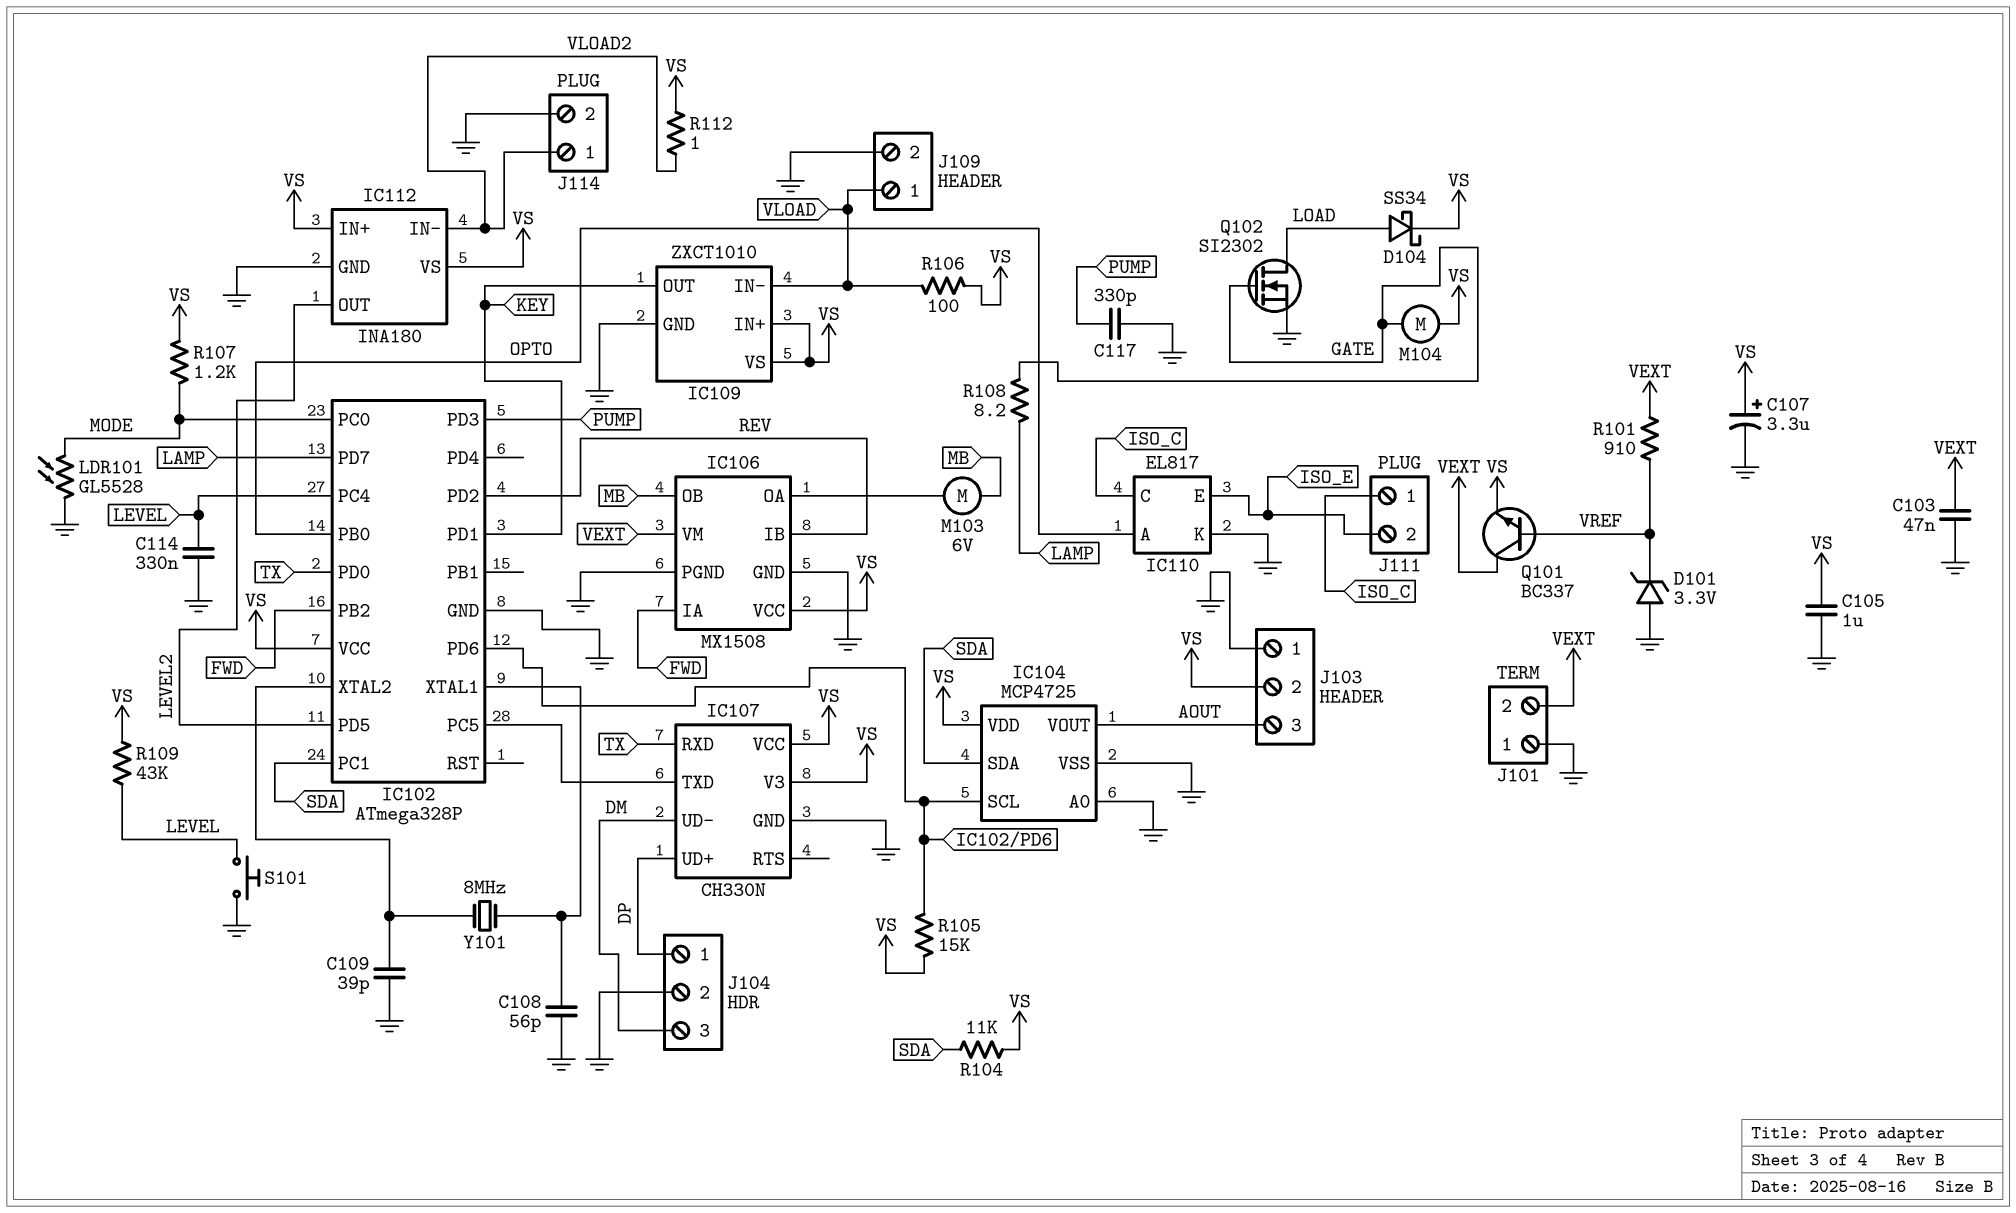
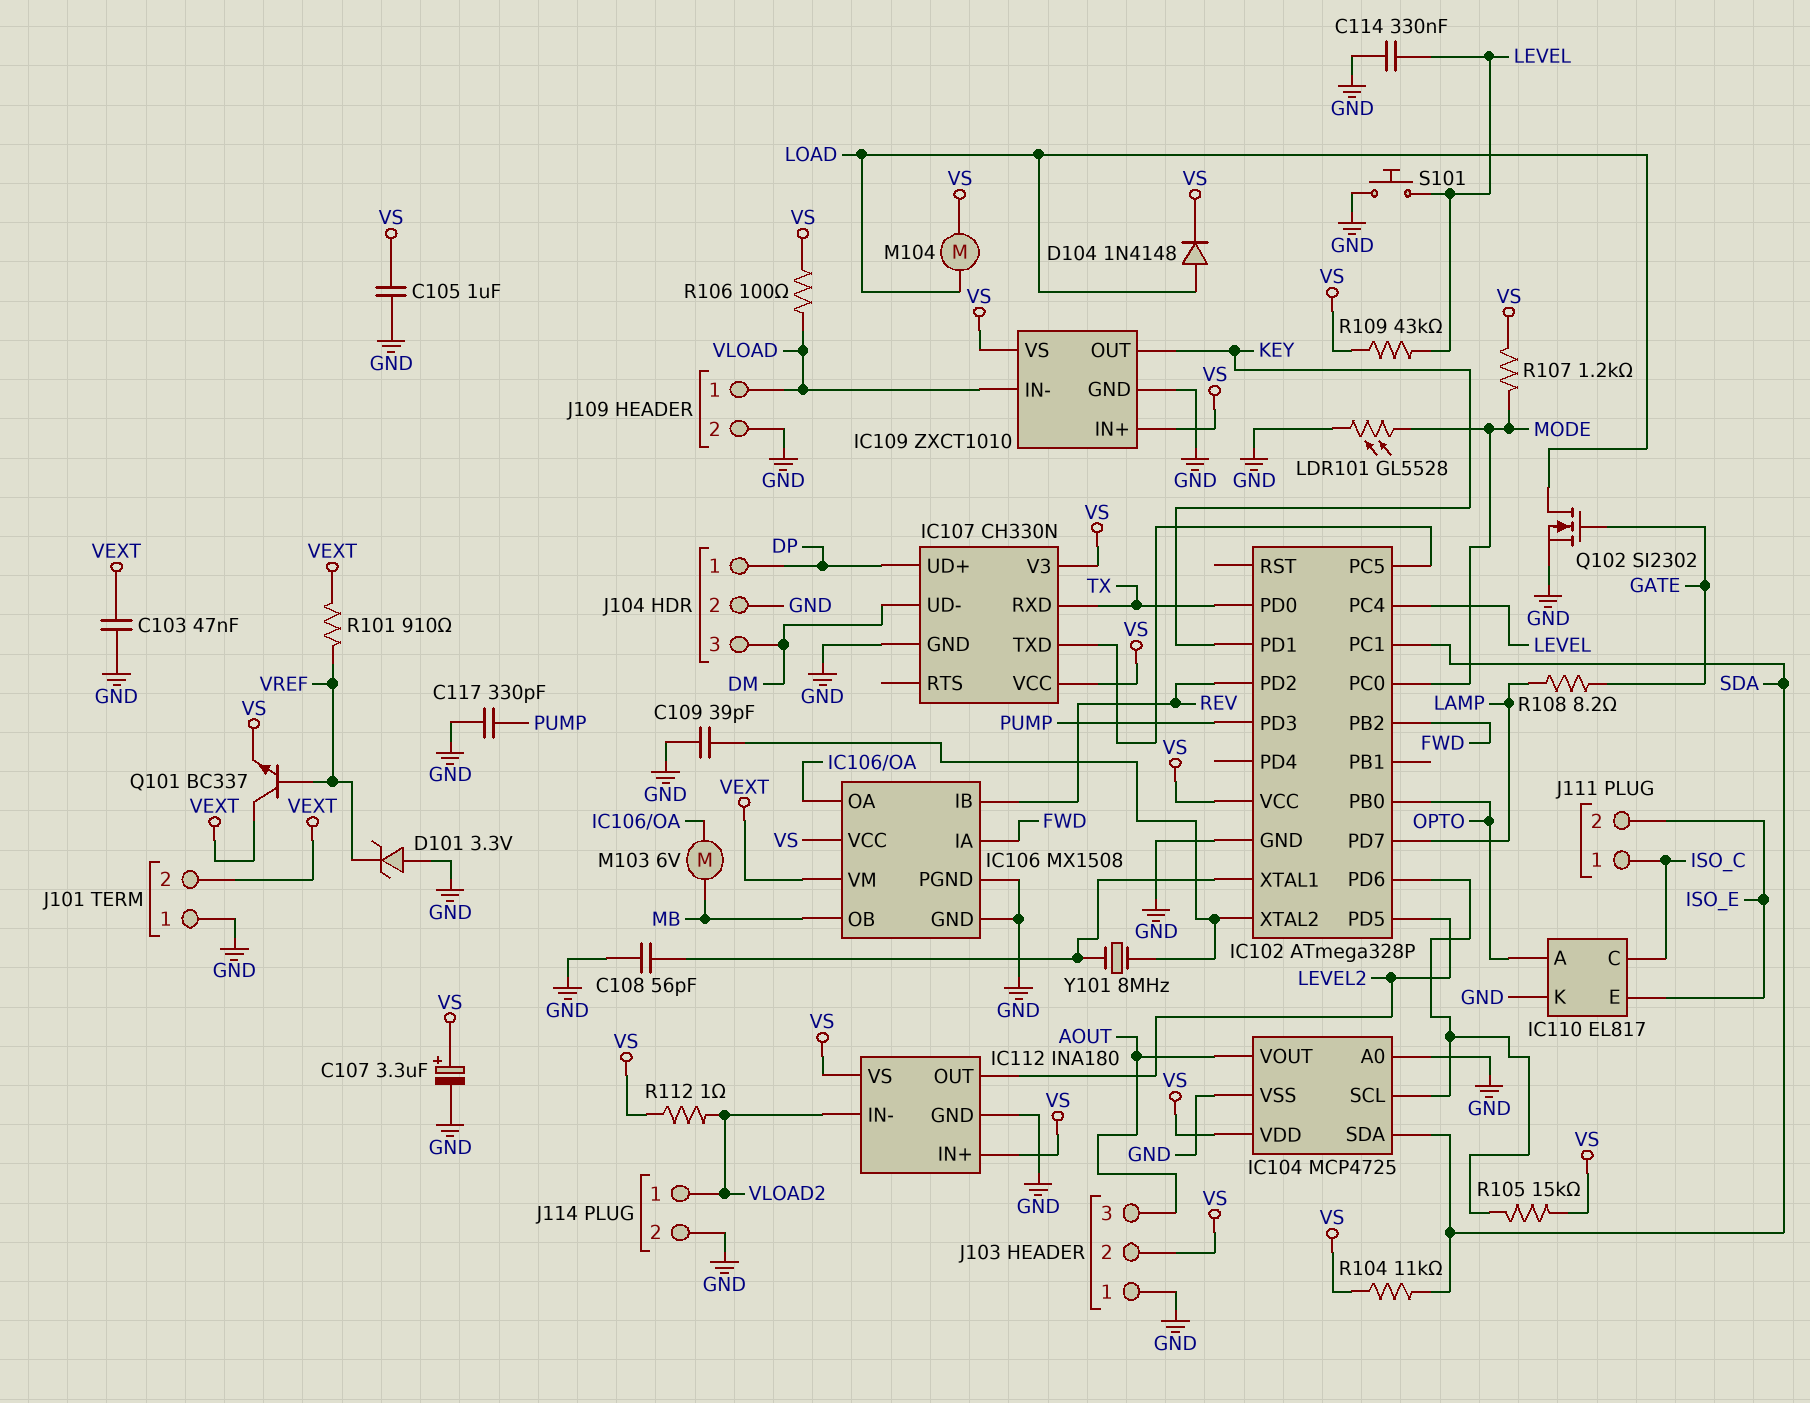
D104: schottky SS34 (A LOAD, K VS) -> diode 1N4148 (A LOAD, K VS)
M104: motor (GATE, VS) -> motor (LOAD, VS)

